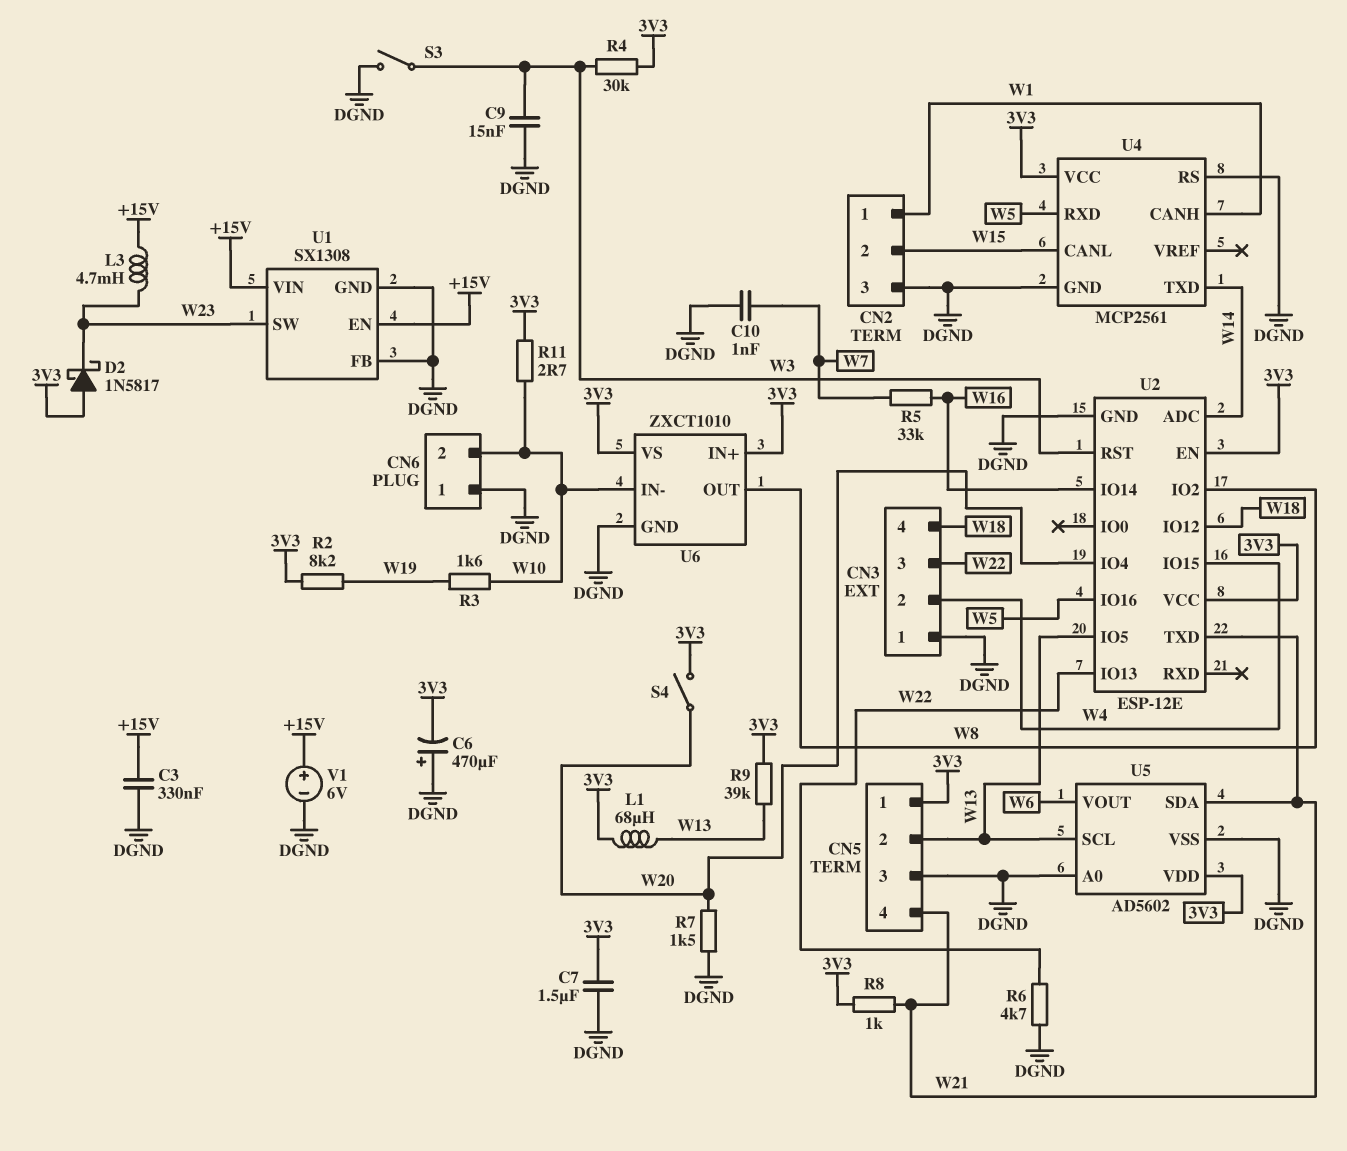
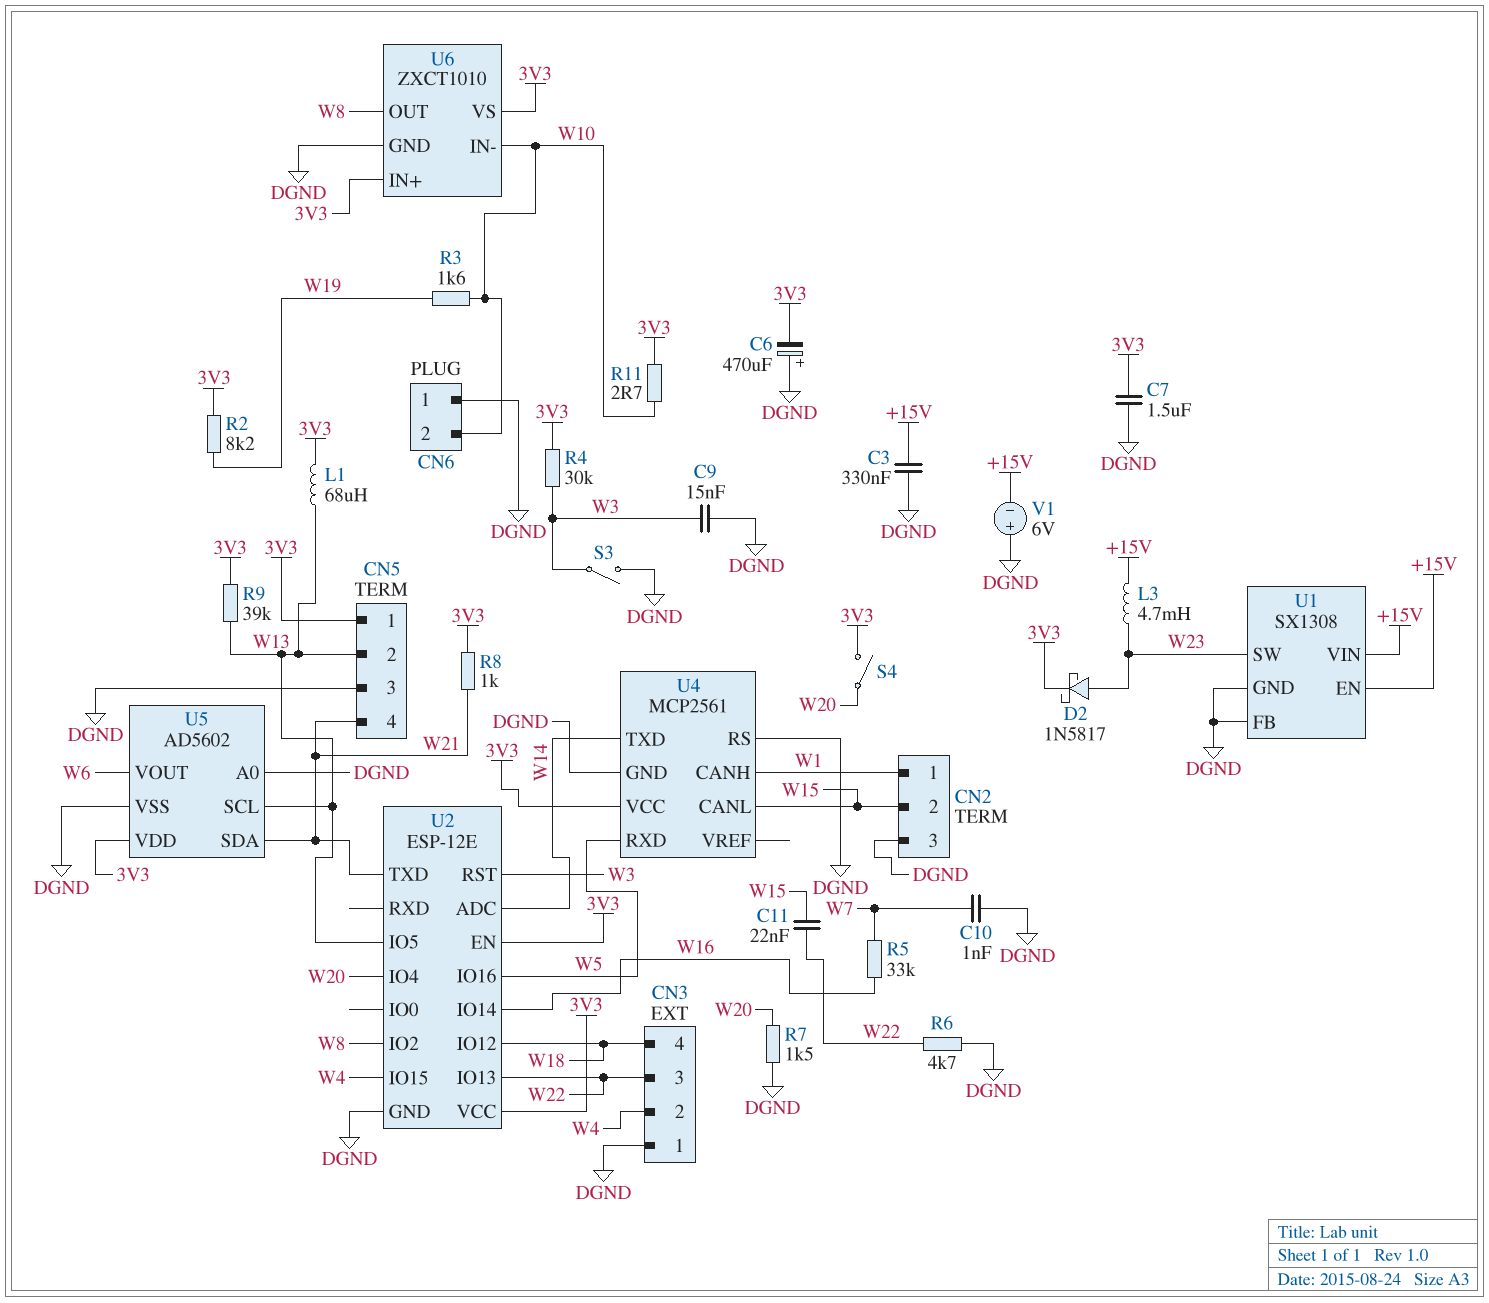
C11: none -> 22nF (W15, W22)
D2: schottky 1N5817 (A 3V3, K W23) -> schottky 1N5817 (A W23, K 3V3)
V1: 6V (plus +15V, minus DGND) -> 6V (plus DGND, minus +15V)

